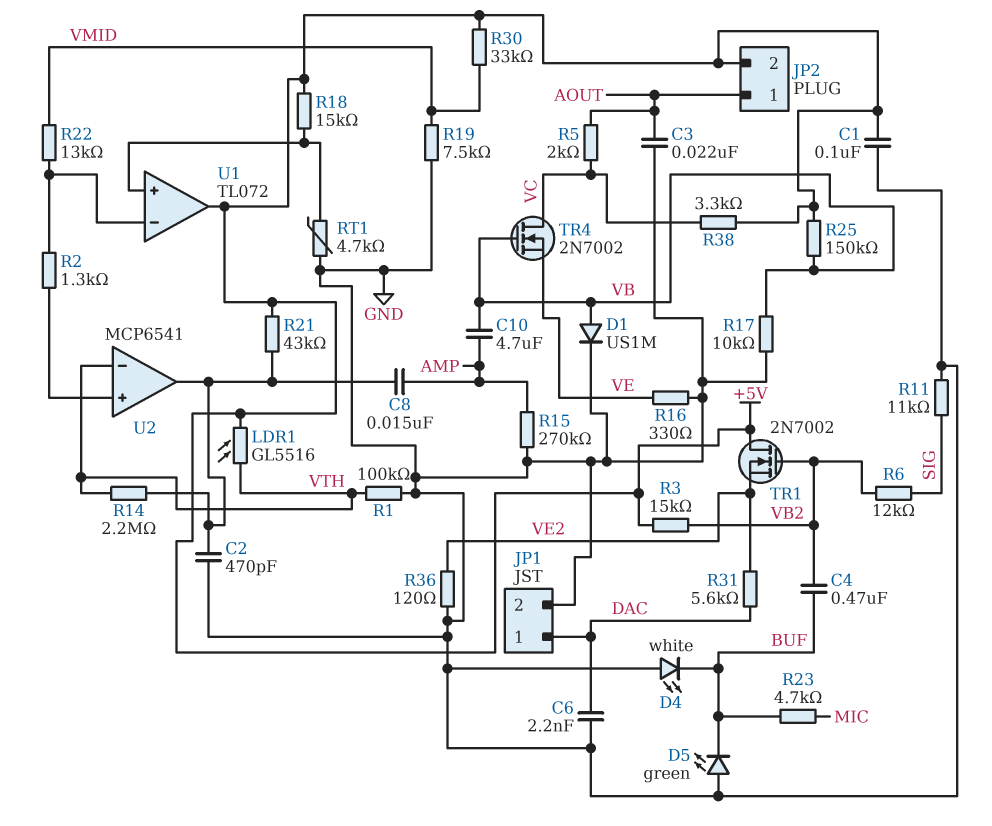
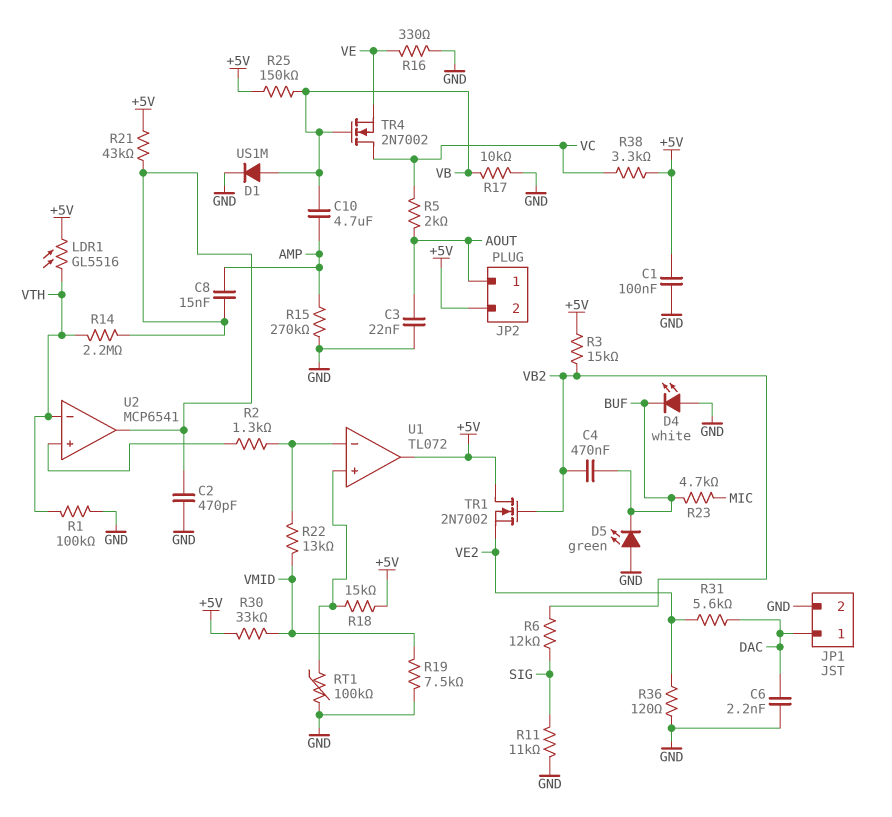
RT1: 4.7k (GND, U1/in+) -> 100k (GND, U1/in+)

